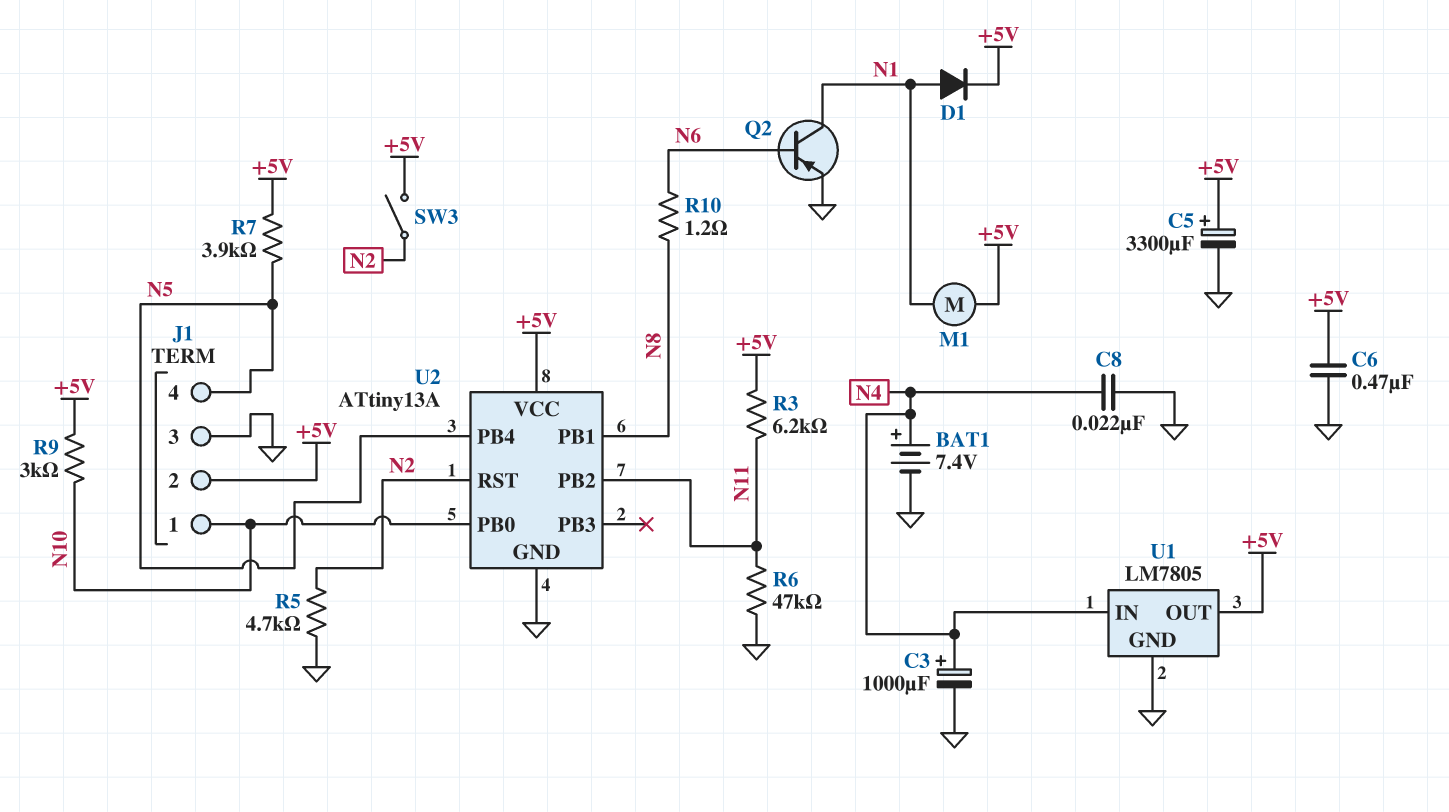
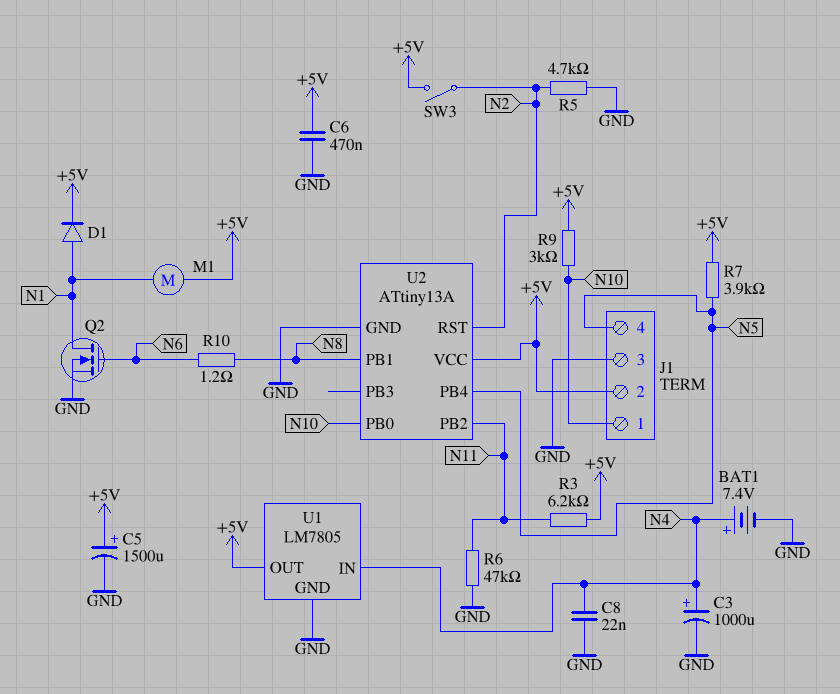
C5: 3300uF (plus +5V, minus GND) -> 1500uF (plus +5V, minus GND)
Q2: PNP (B N6, C N1, E GND) -> NMOS (G N6, D N1, S GND)

